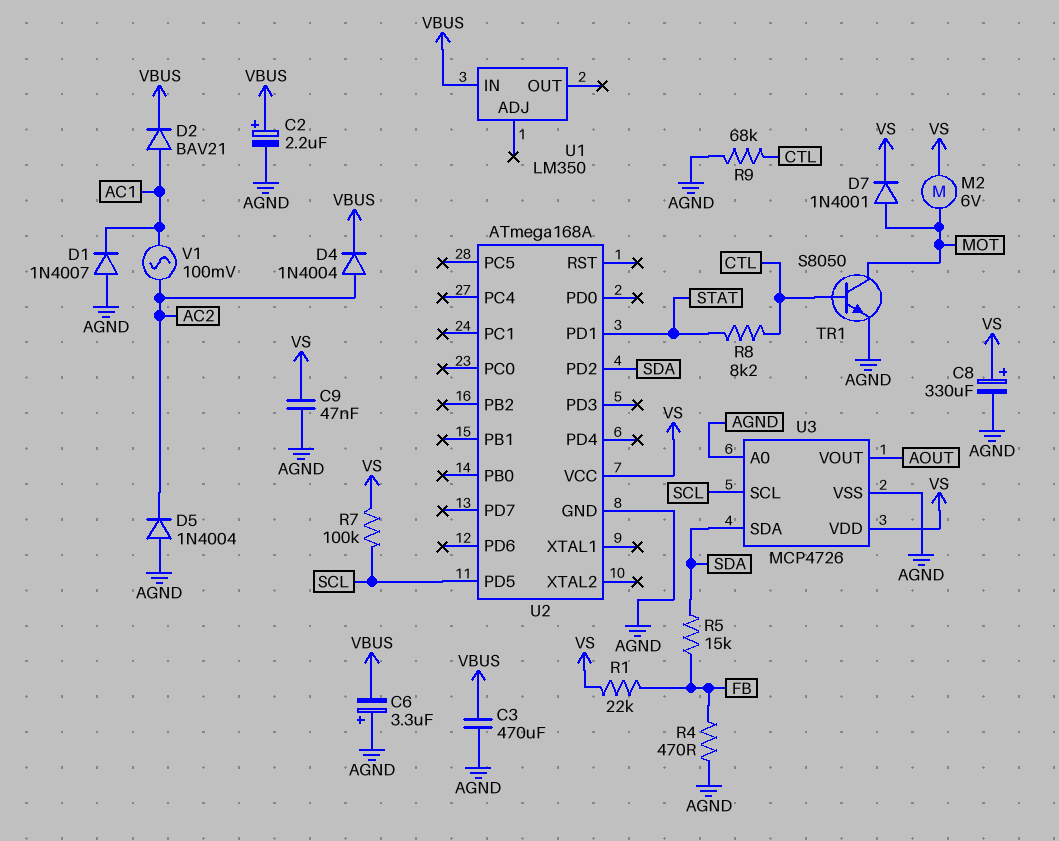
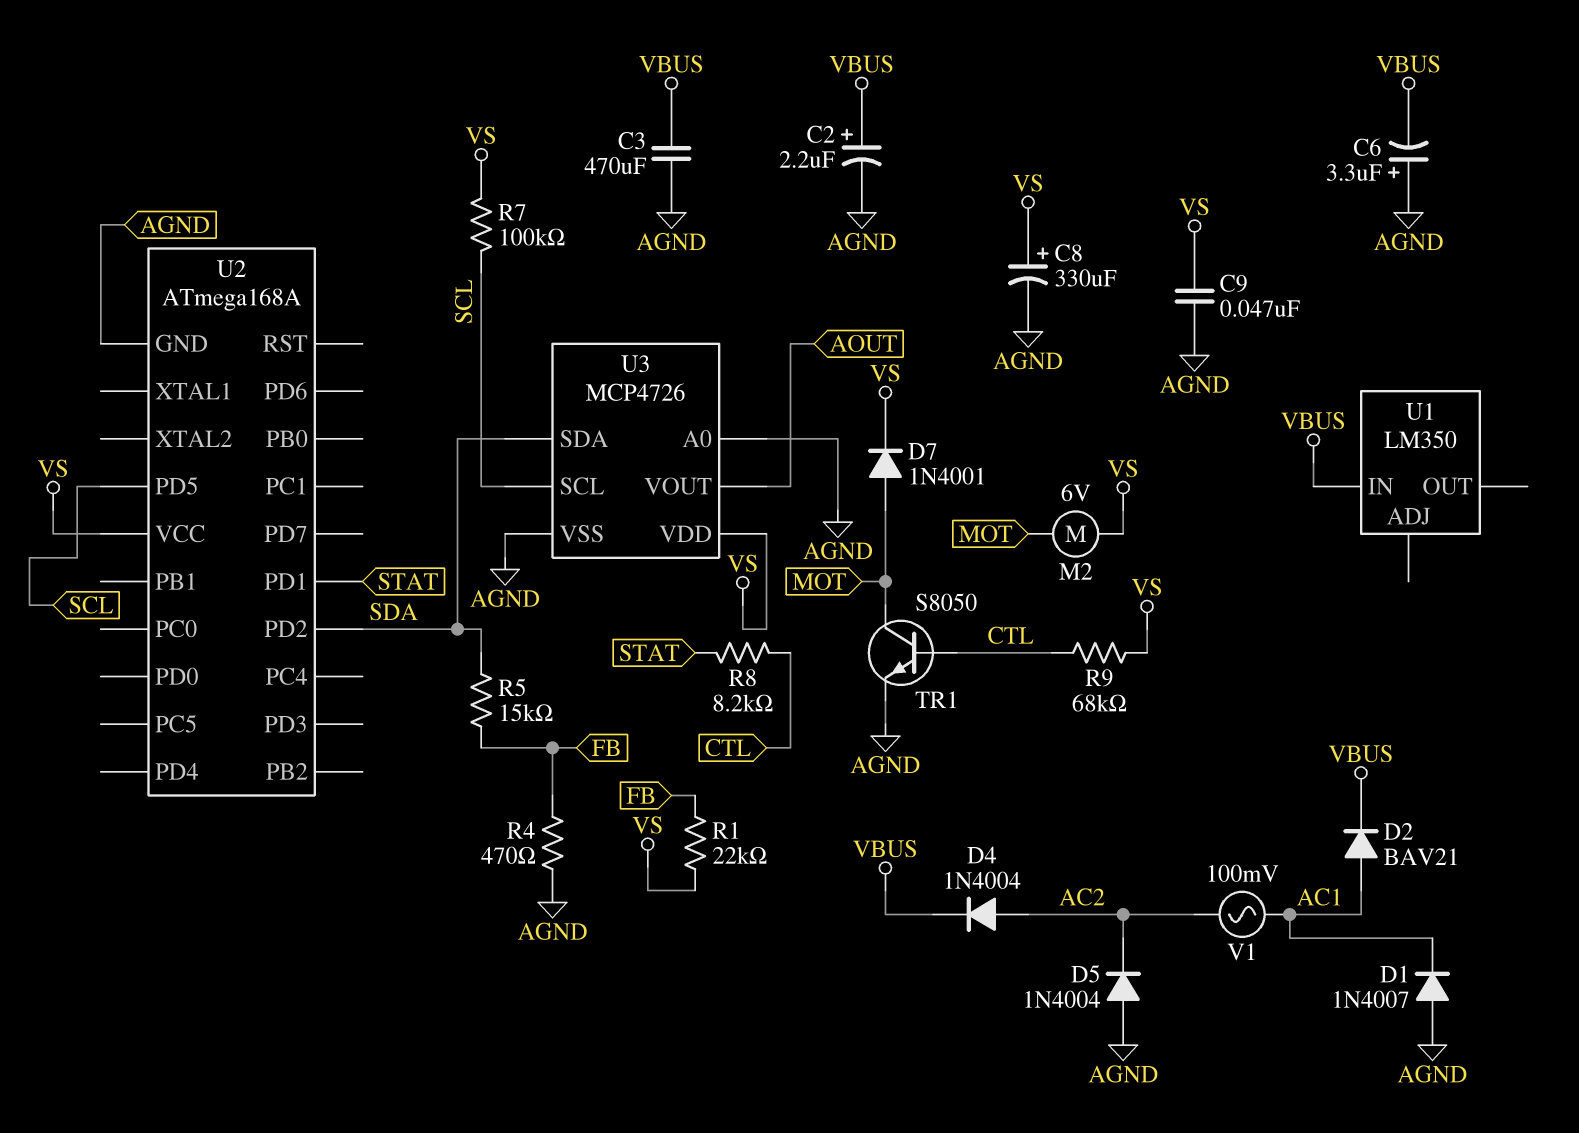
R9: 68k (AGND, CTL) -> 68k (CTL, VS)

